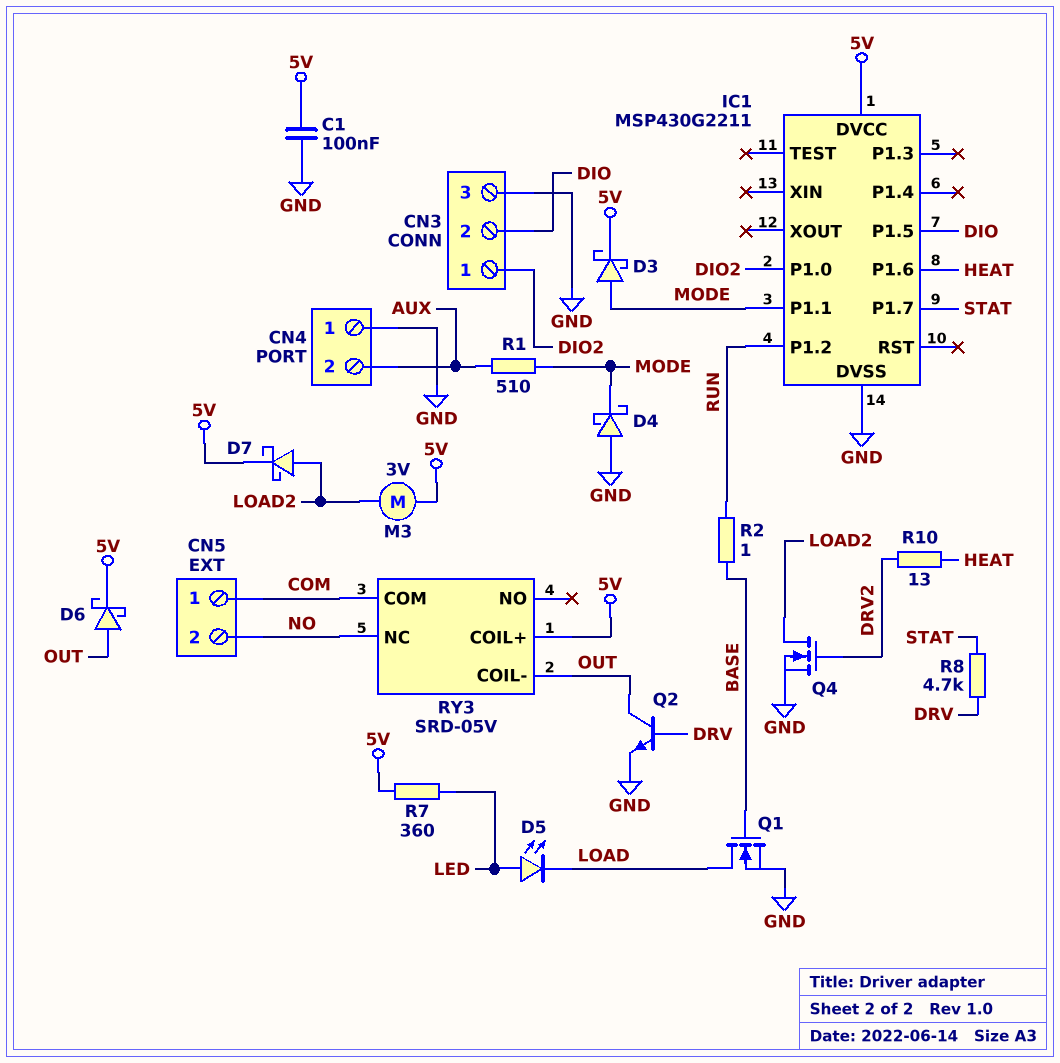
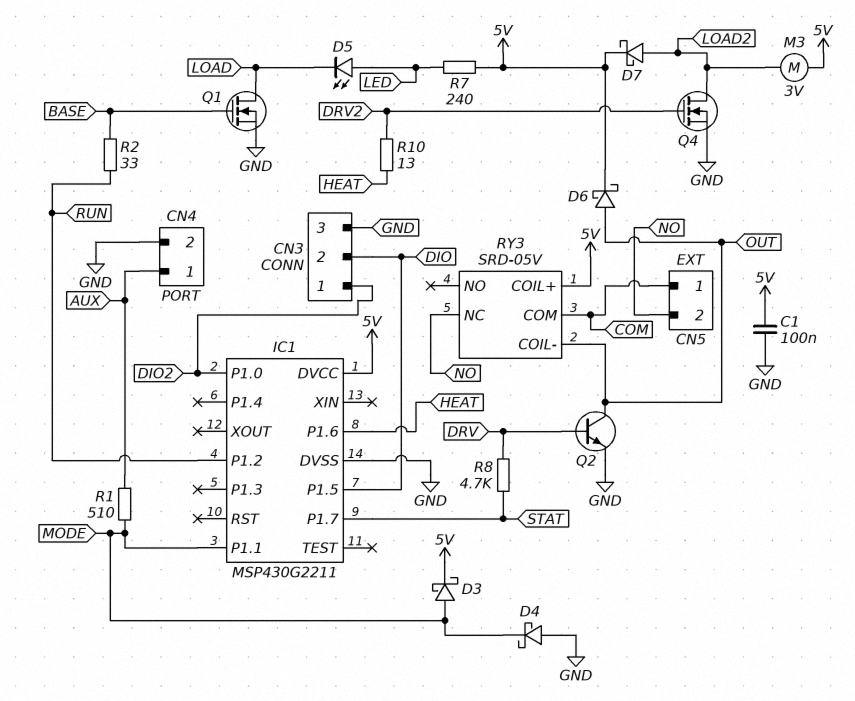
CN4 pin 1: GND -> AUX
CN4 pin 2: AUX -> GND
R2: 1 (BASE, RUN) -> 33 (BASE, RUN)
R7: 360 (5V, LED) -> 240 (5V, LED)

